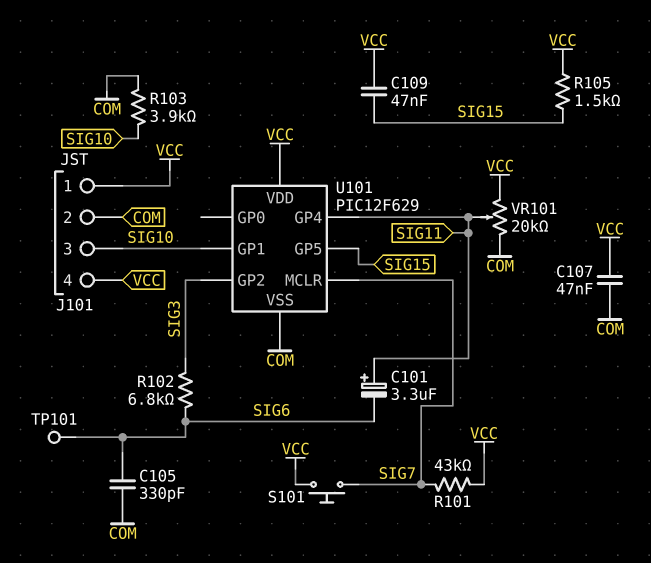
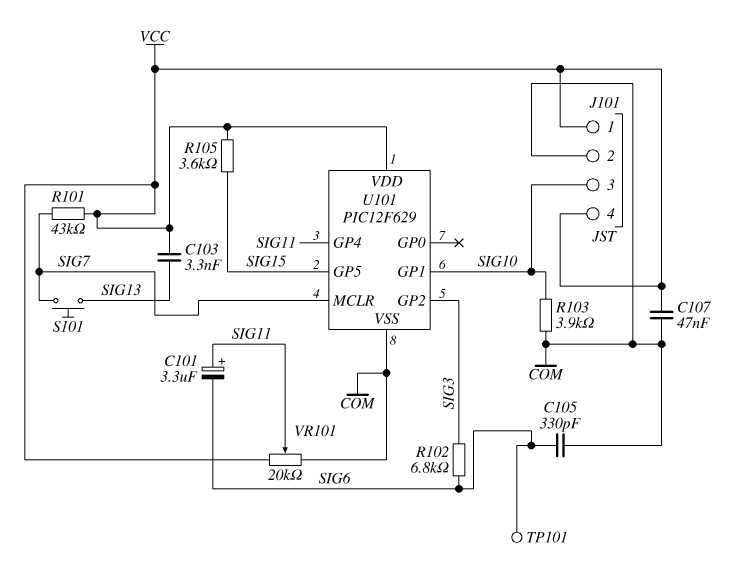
C103: none -> 3.3nF (SIG13, VCC)
C109: 47nF (SIG15, VCC) -> none
R105: 1.5k (SIG15, VCC) -> 3.6k (SIG15, VCC)
S101: button (SIG7, VCC) -> button (SIG7, SIG13)

